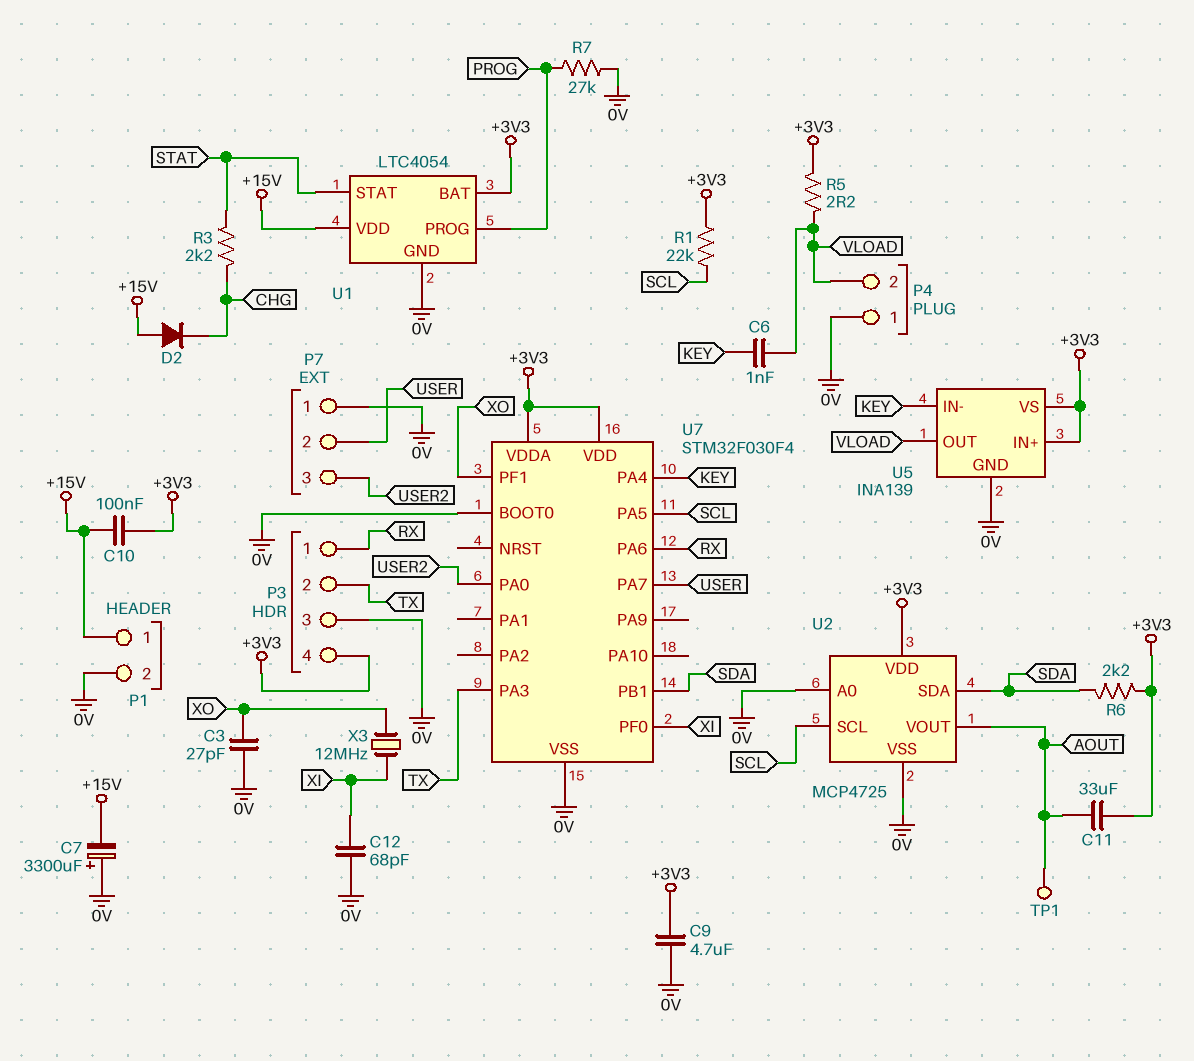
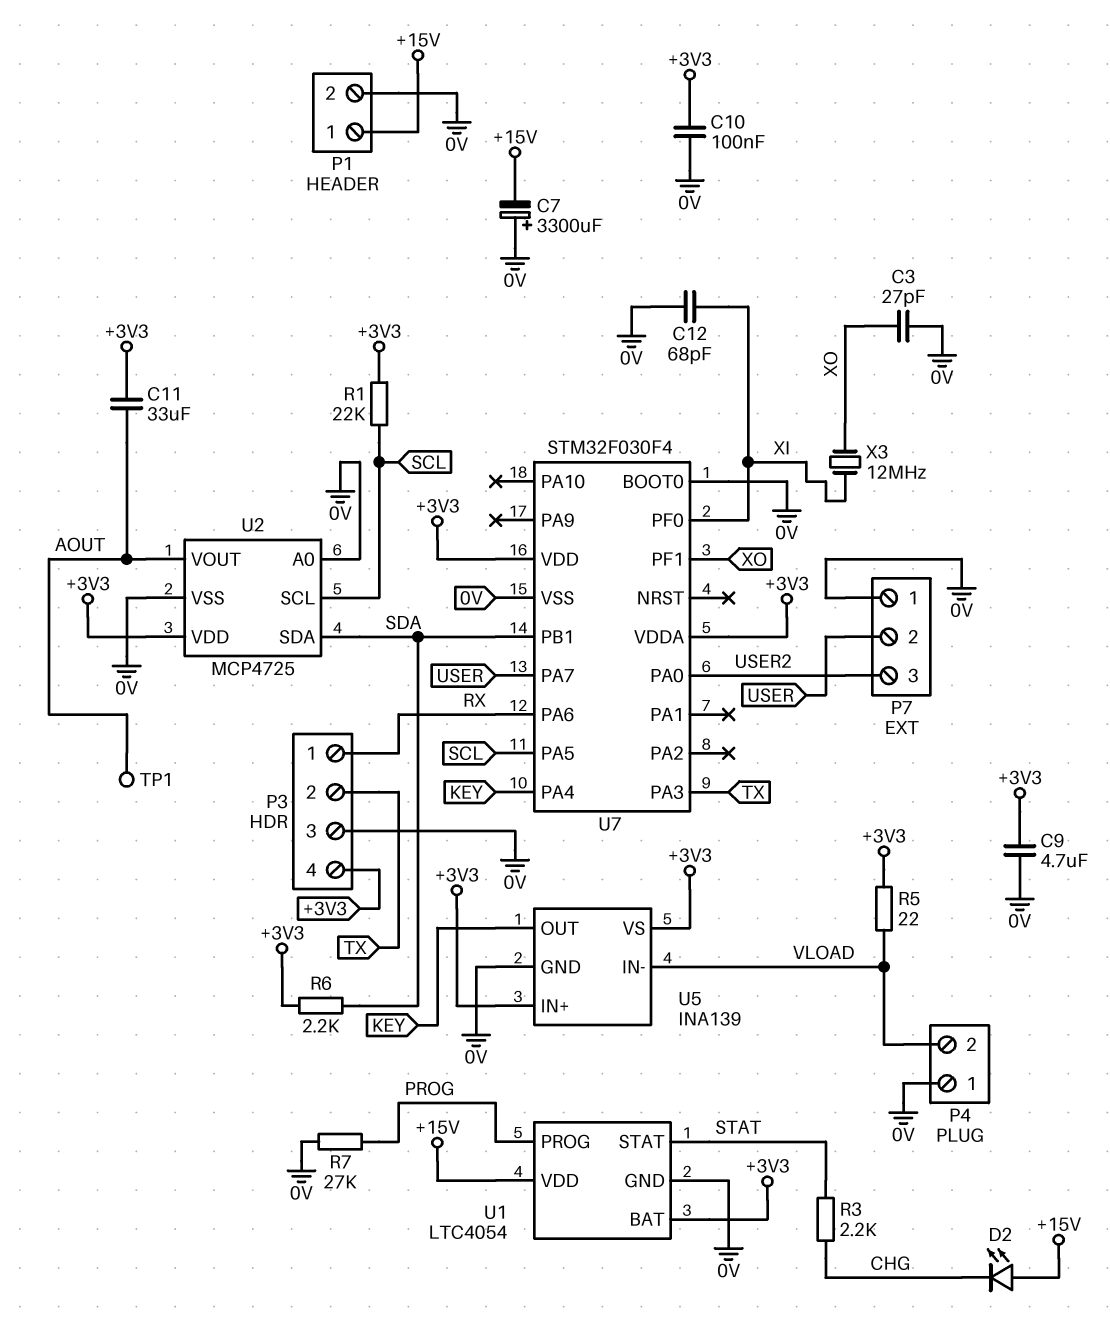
C6: 1nF (KEY, VLOAD) -> none
C10: 100nF (+3V3, +15V) -> 100nF (+3V3, 0V)
D2: diode (A +15V, K CHG) -> LED (A +15V, K CHG)
R5: 2.2 (+3V3, VLOAD) -> 22 (+3V3, VLOAD)
U5 pin IN-: KEY -> VLOAD
U5 pin OUT: VLOAD -> KEY

